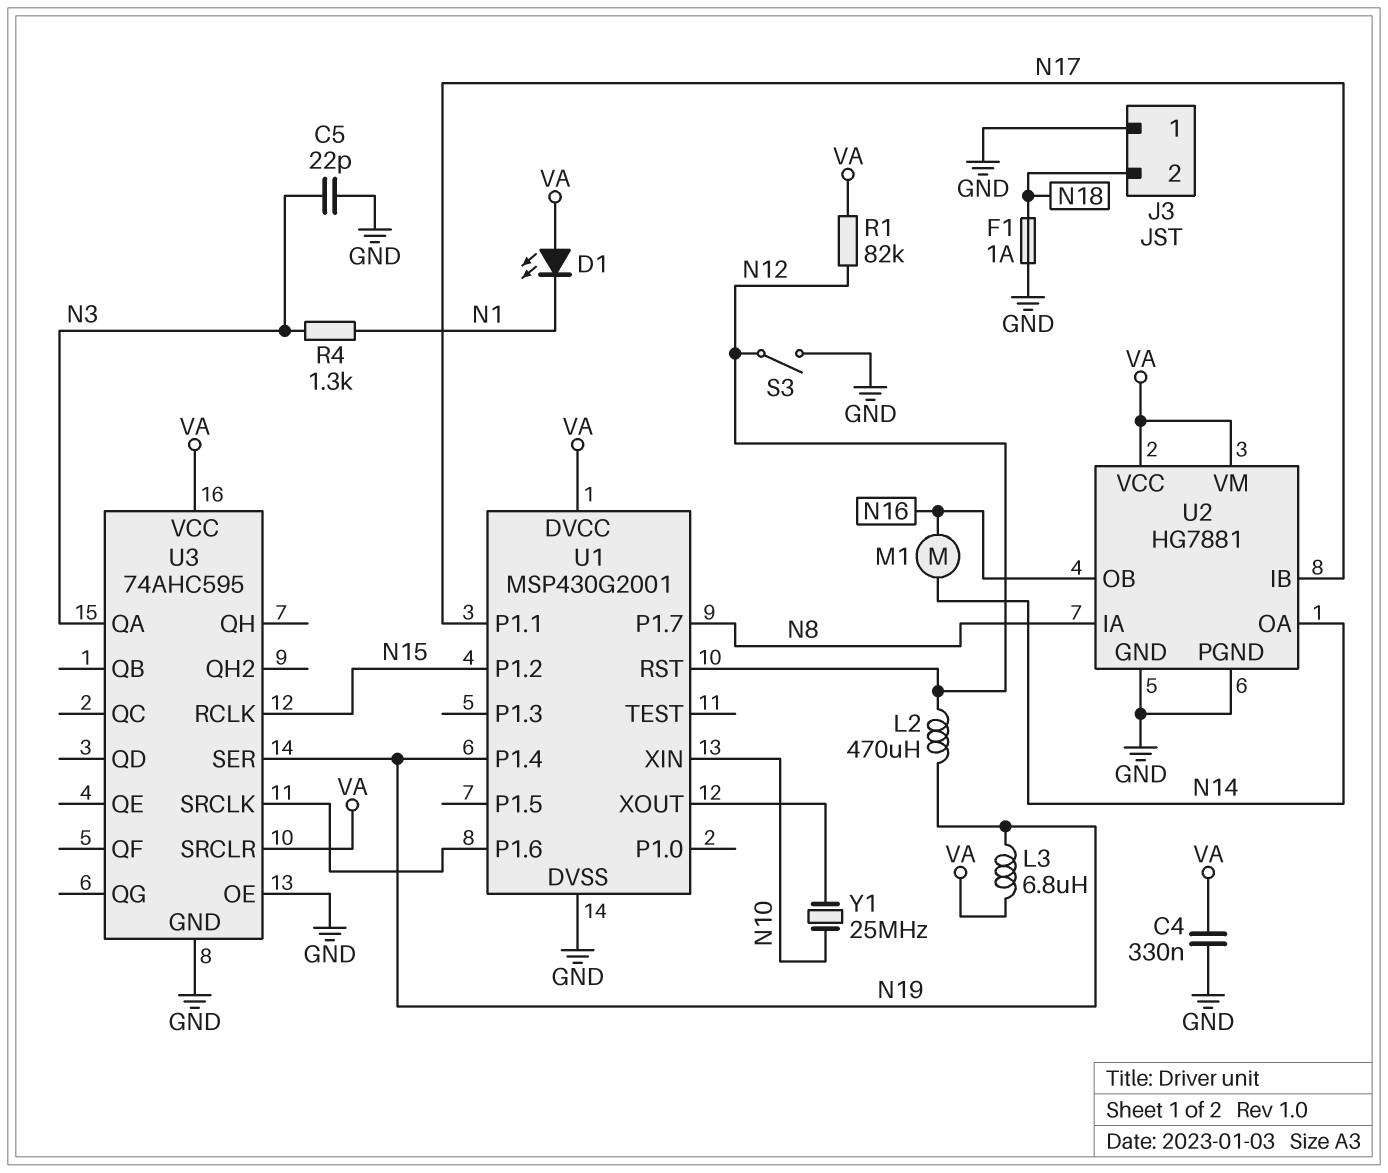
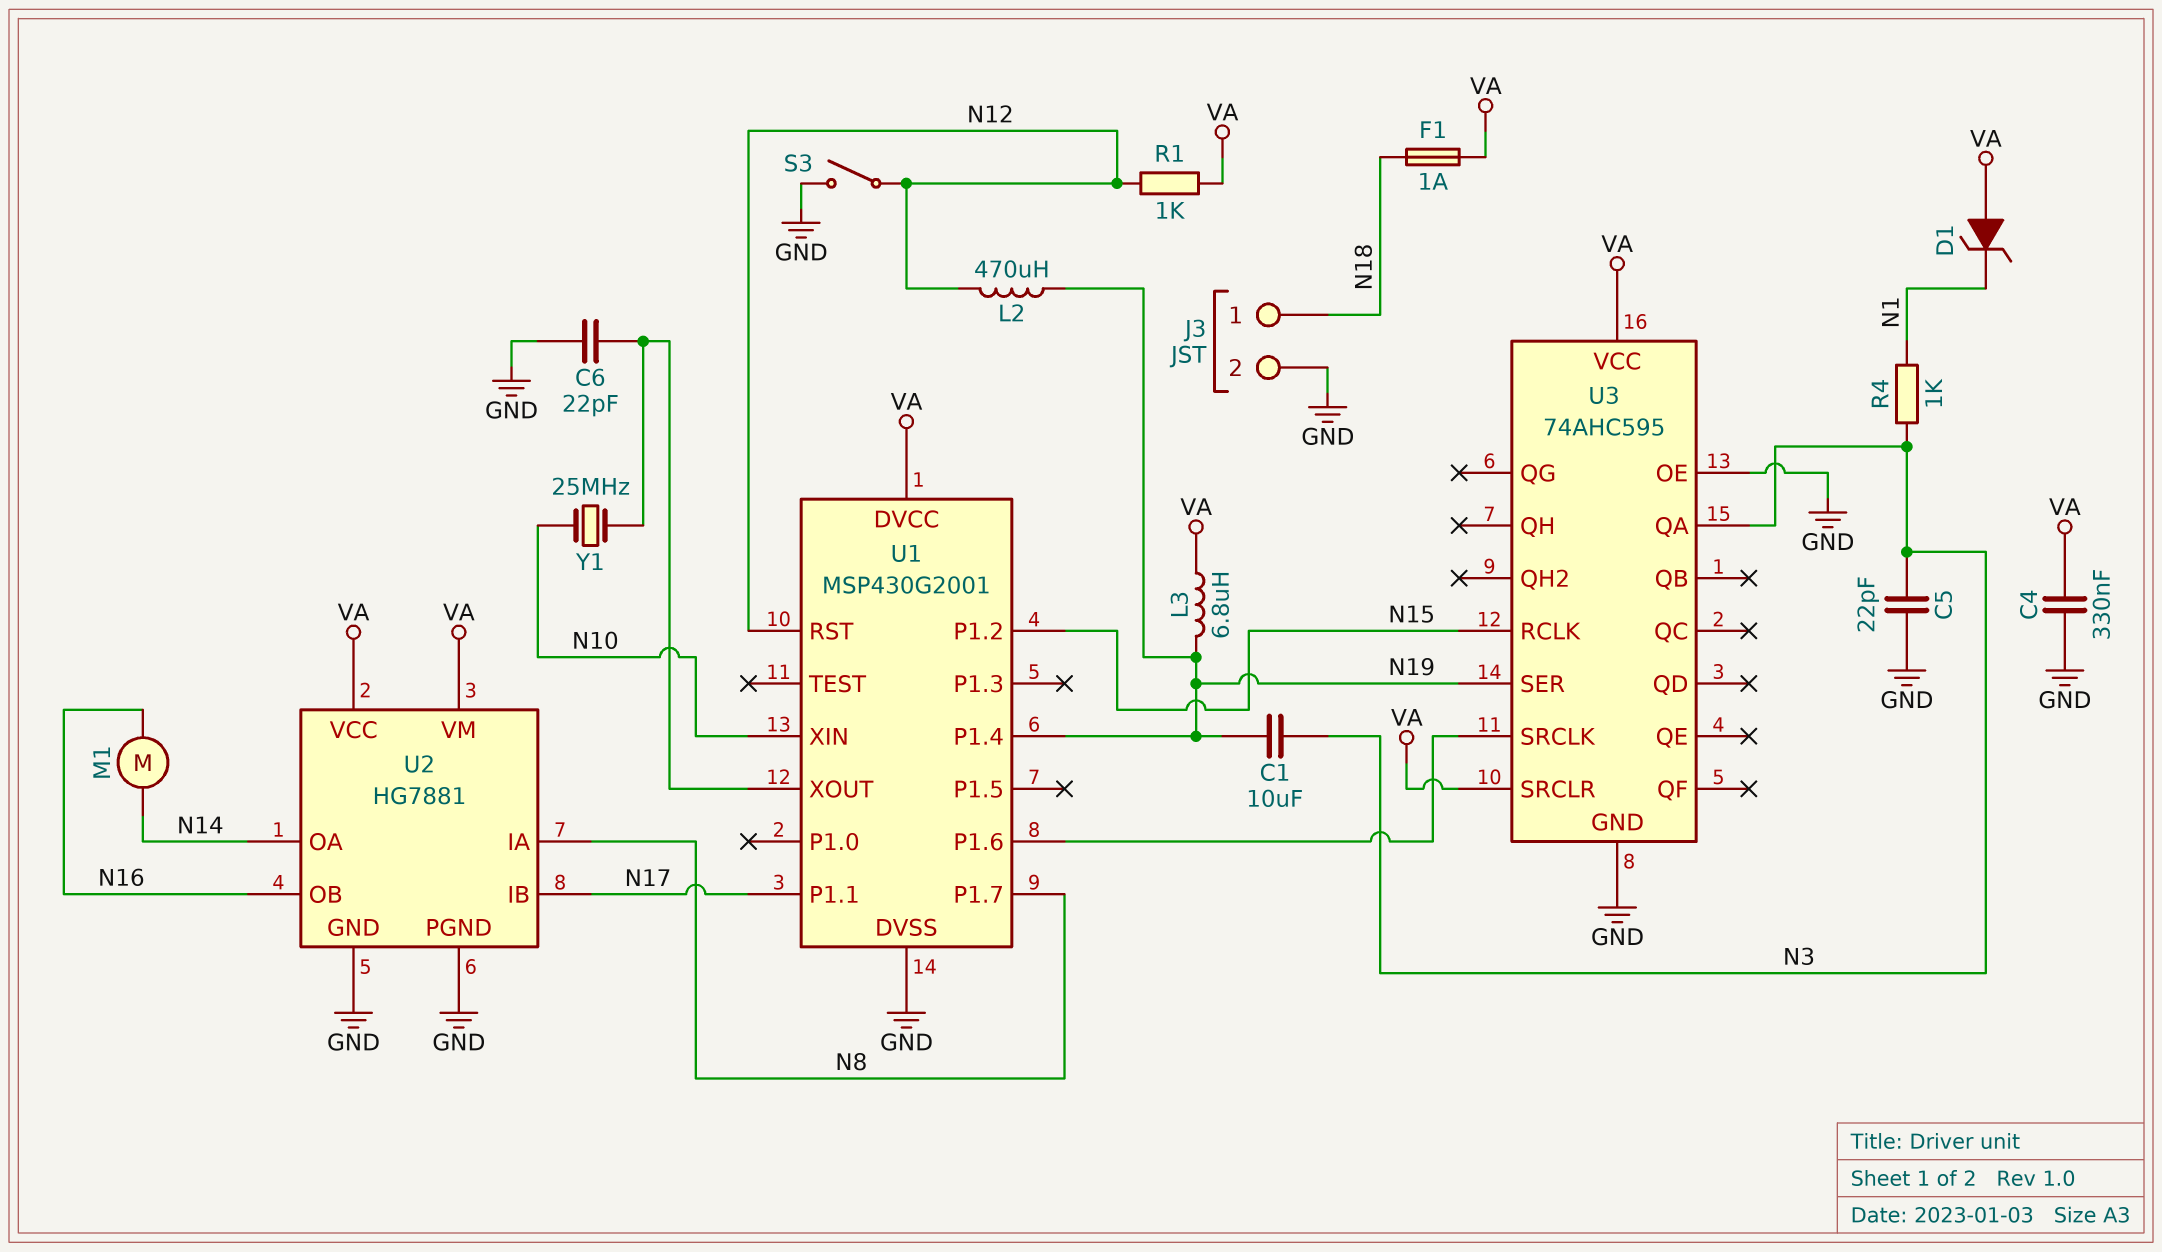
C1: none -> 10uF (N3, N19)
C6: none -> 22pF (GND, U1/XOUT)
D1: LED (A VA, K N1) -> zener (A VA, K N1)
F1: 1A (GND, N18) -> 1A (N18, VA)
J3 pin 1: GND -> N18
J3 pin 2: N18 -> GND
R1: 82k (N12, VA) -> 1k (N12, VA)
R4: 1.3k (N1, N3) -> 1k (N1, N3)

